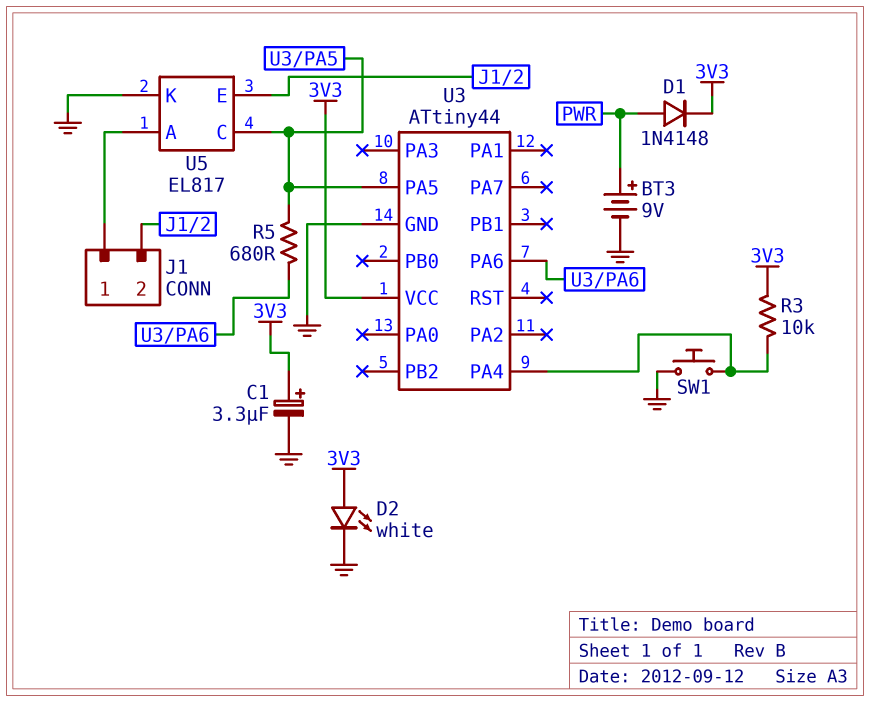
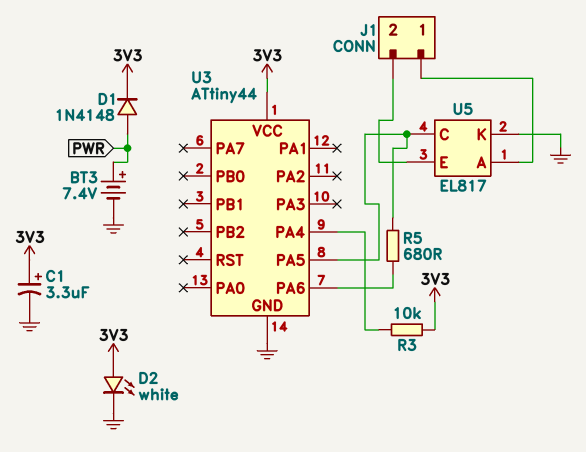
BT3: 9V (plus PWR, minus GND) -> 7.4V (plus PWR, minus GND)
SW1: button (GND, U3/PA4) -> none

